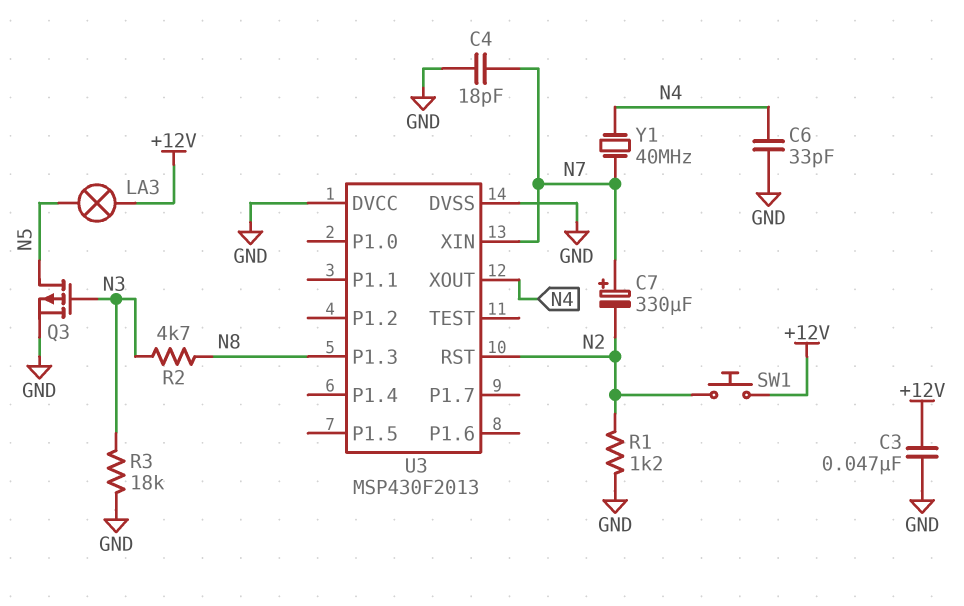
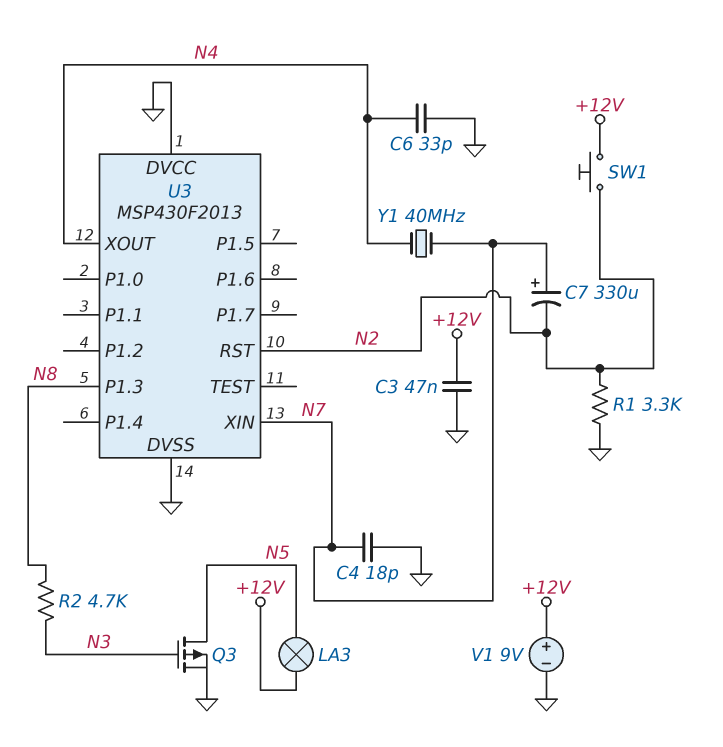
R1: 1.2k (GND, N2) -> 3.3k (GND, N2)
R3: 18k (GND, N3) -> none
V1: none -> 9V (plus +12V, minus GND)

